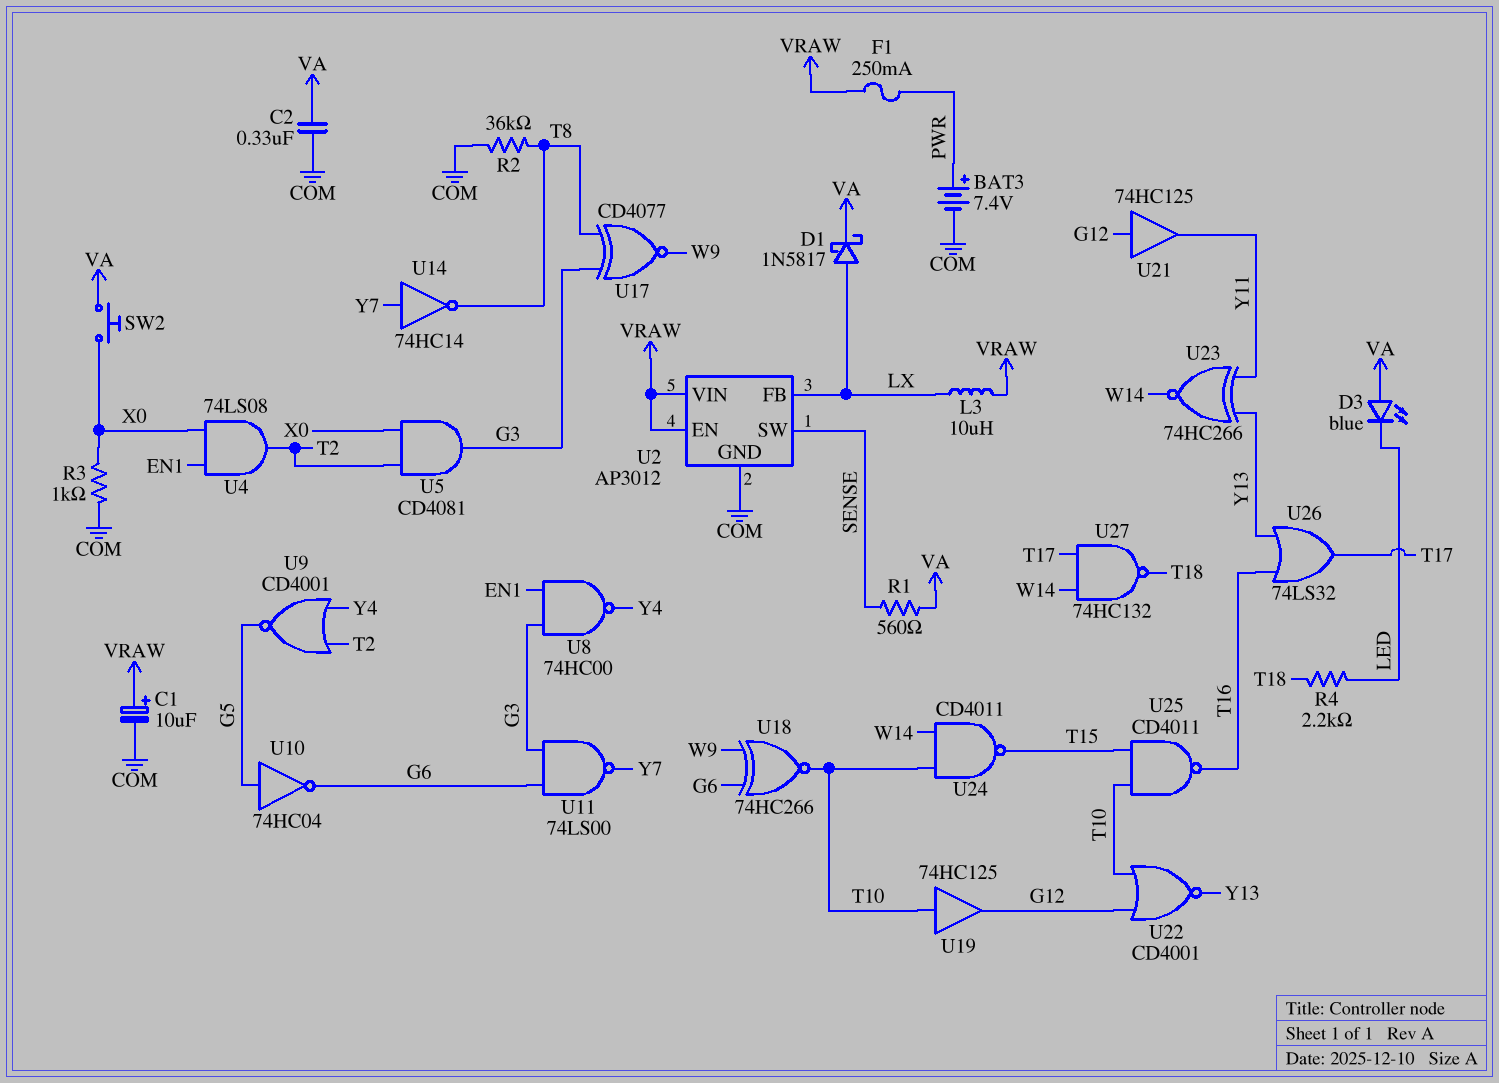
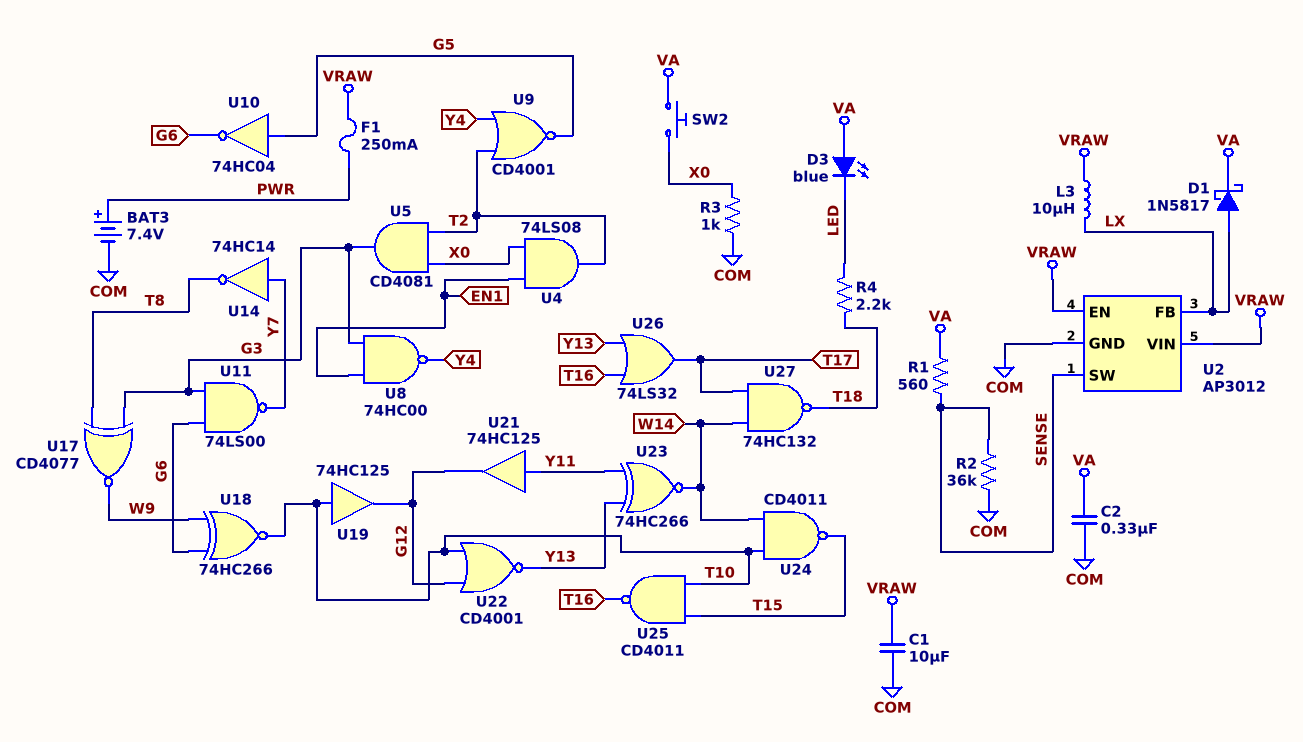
C1: 10uF (plus VRAW, minus COM) -> 10uF (COM, VRAW)
R2: 36k (COM, T8) -> 36k (COM, SENSE)
U21: buffer 74HC125 (in G12, out Y11) -> buffer 74HC125 (in Y11, out G12)

